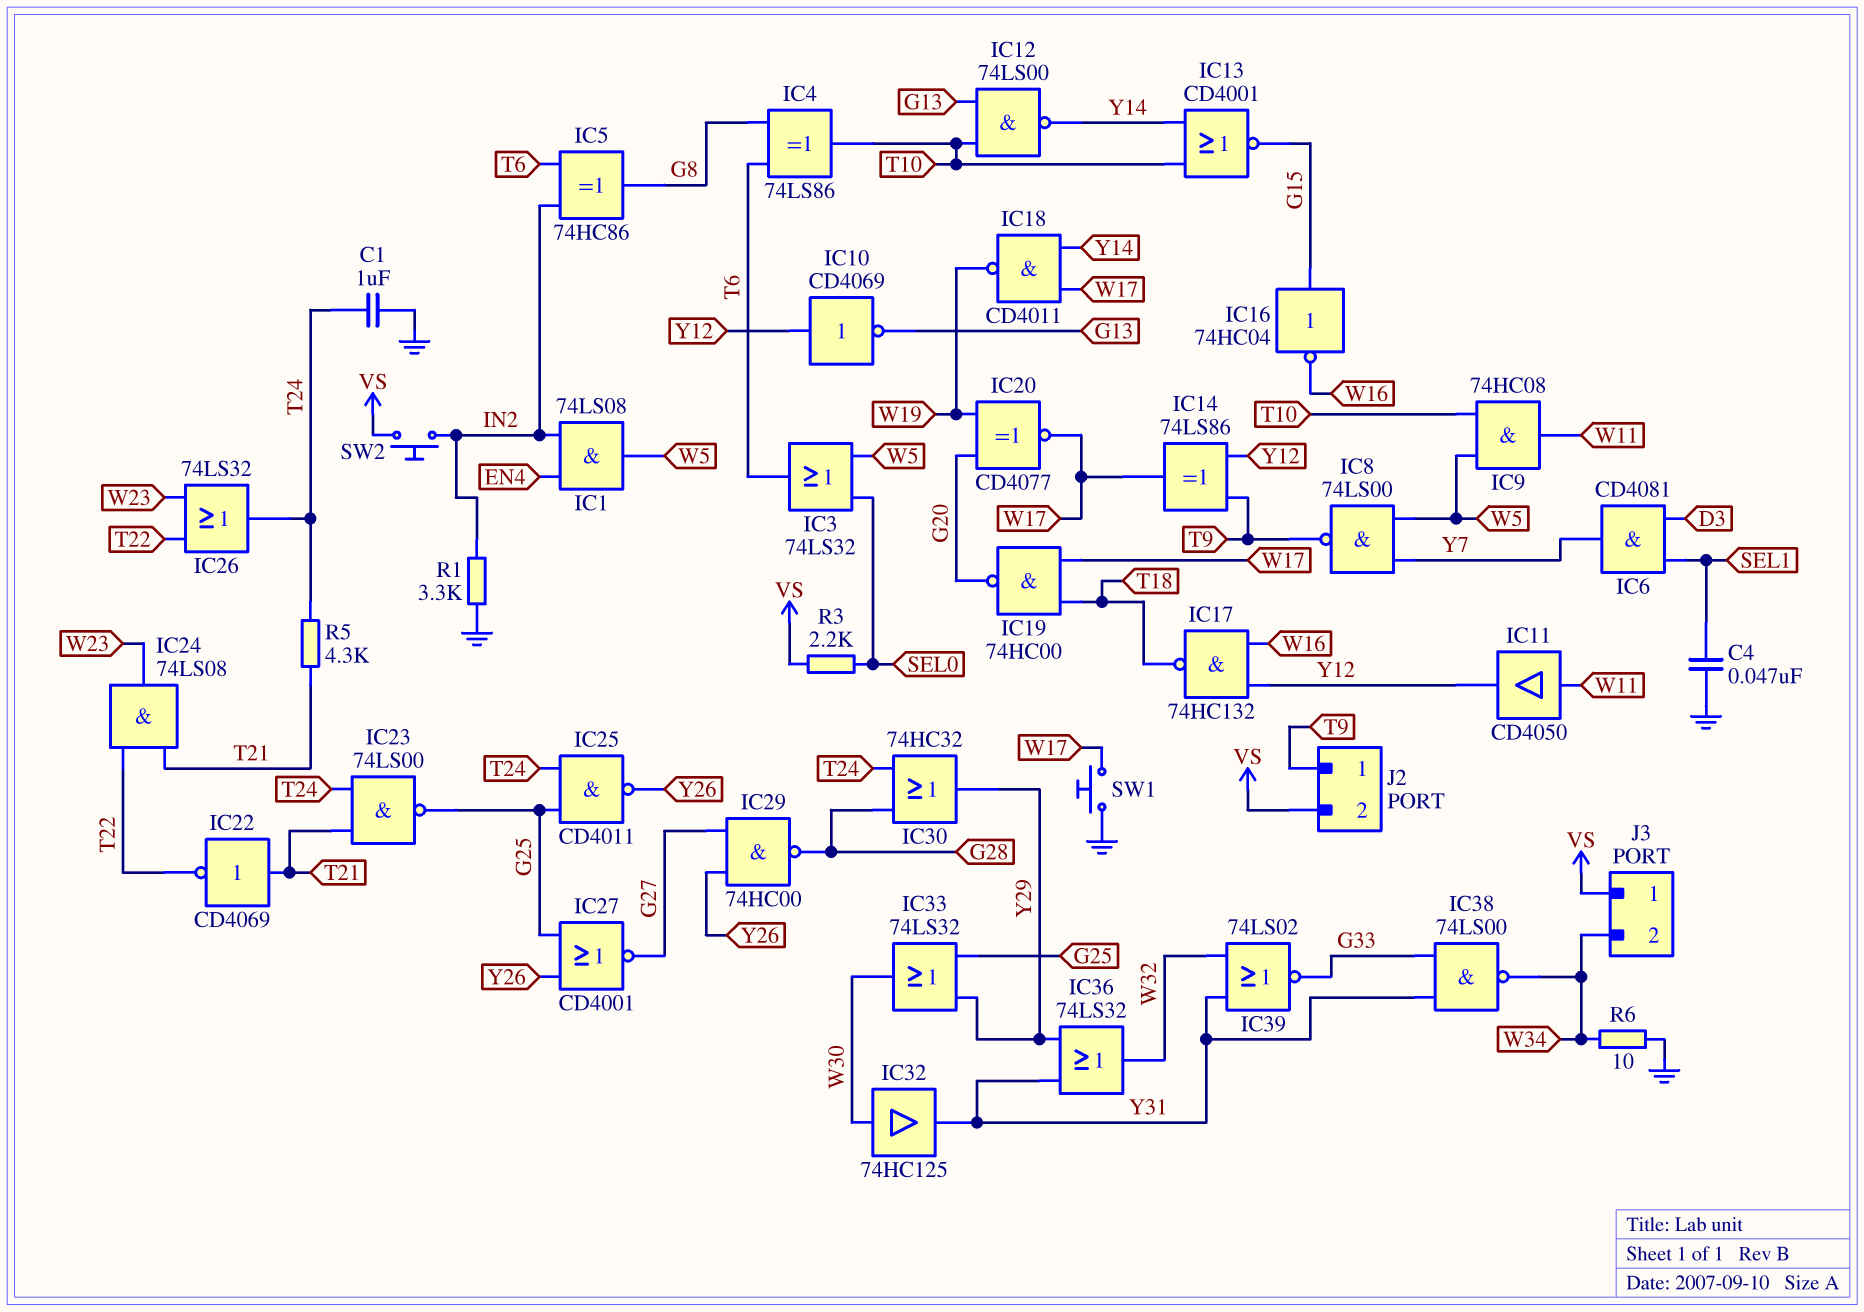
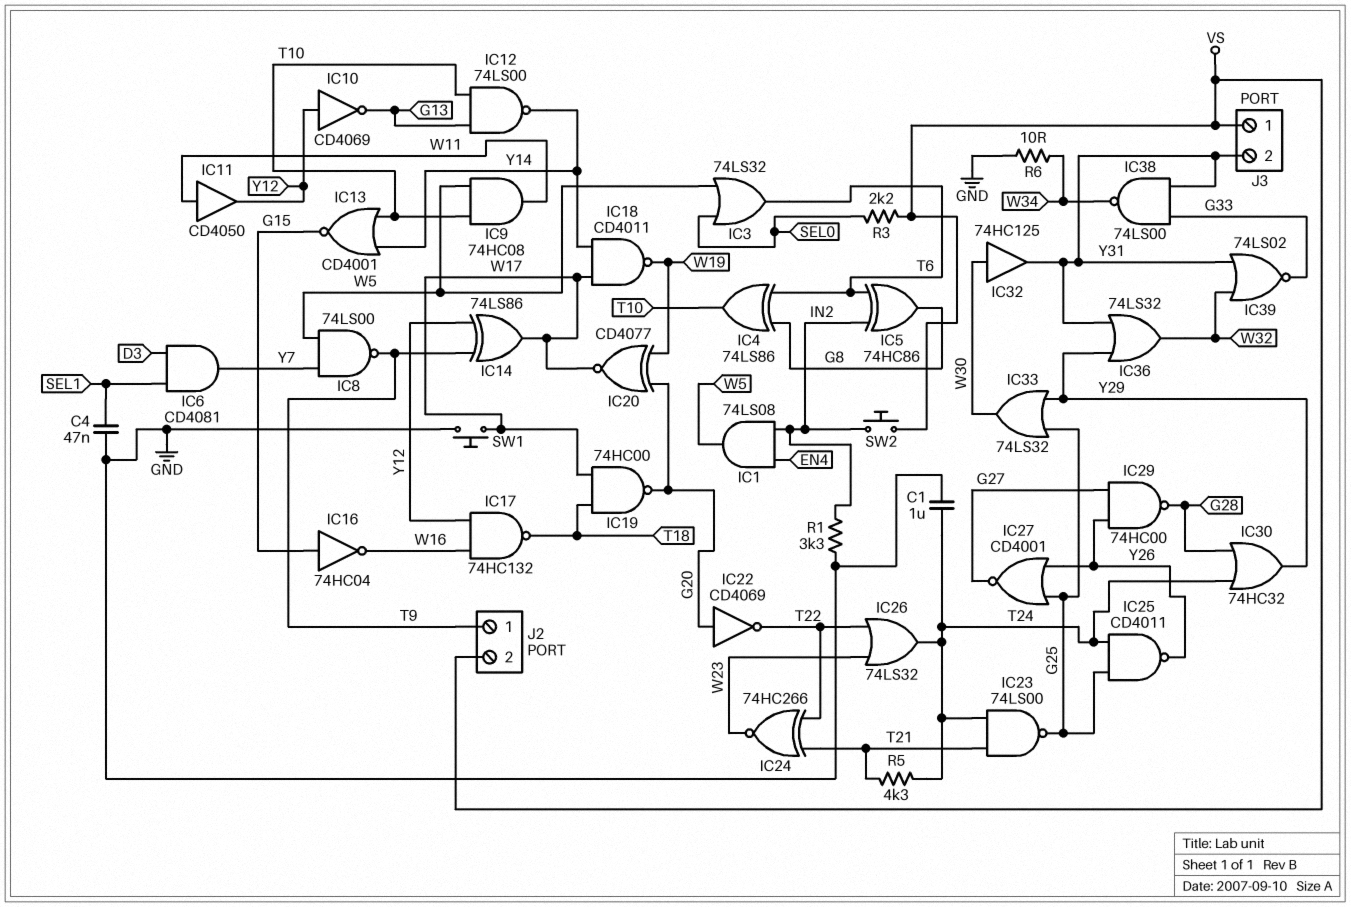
IC22: NOT CD4069 (in T21, out T22) -> NOT CD4069 (in G20, out T22)
IC24: AND 74LS08 (in T21, in T22, out W23) -> XNOR 74HC266 (in T21, in T22, out W23)
J3 pin 2: W34 -> Y31

